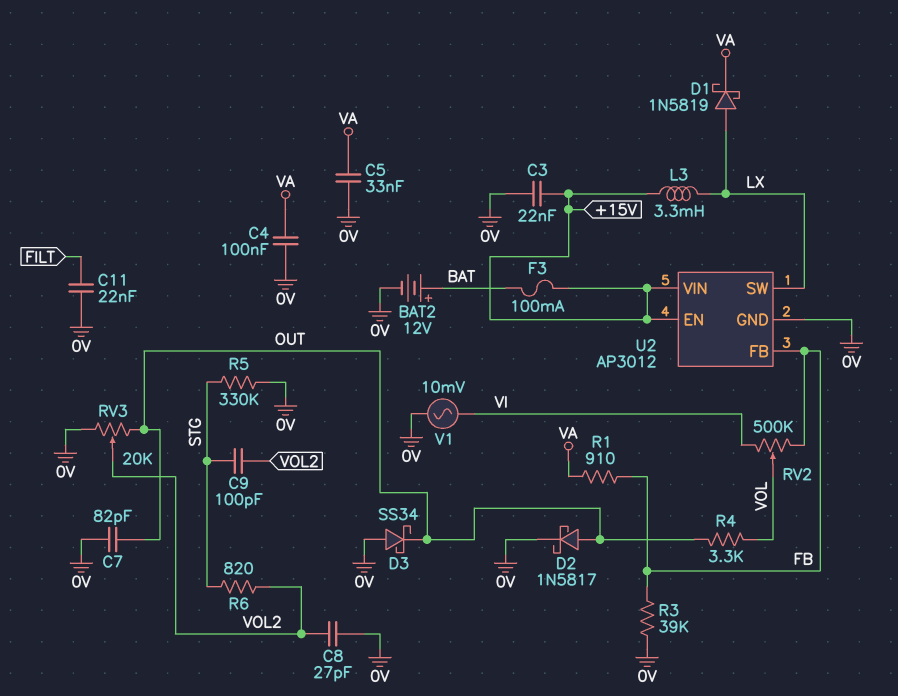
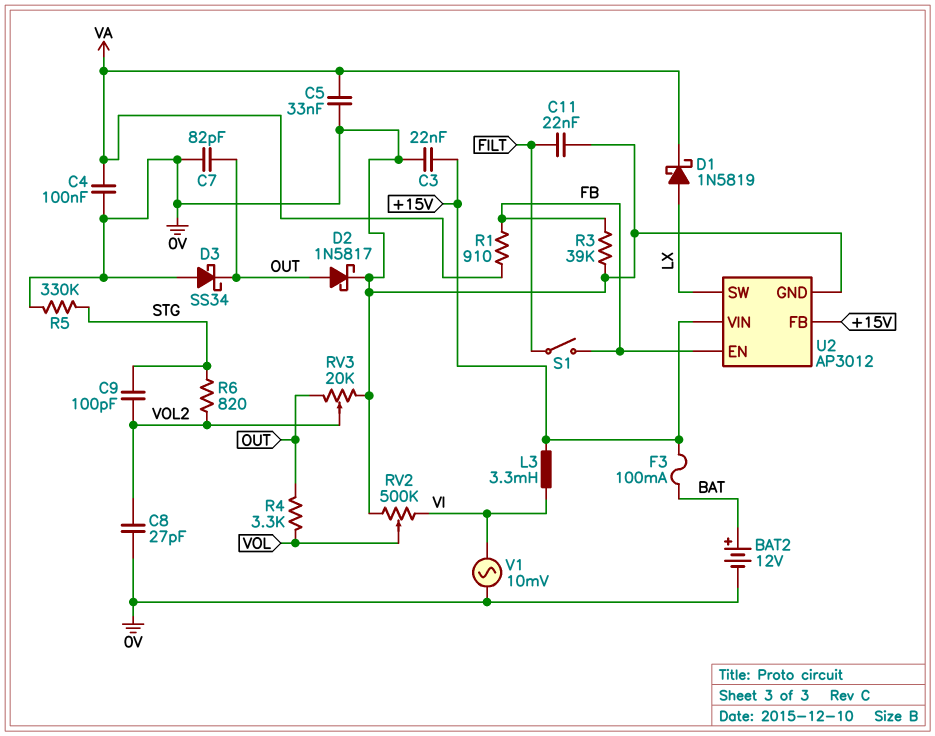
L3: 3.3mH (+15V, LX) -> 3.3mH (+15V, VI)
RV2: 500k (FB, VI, wiper VOL) -> 500k (0V, VI, wiper VOL)
S1: none -> switch (FB, FILT)
U2 pin EN: +15V -> FB
U2 pin FB: FB -> +15V

